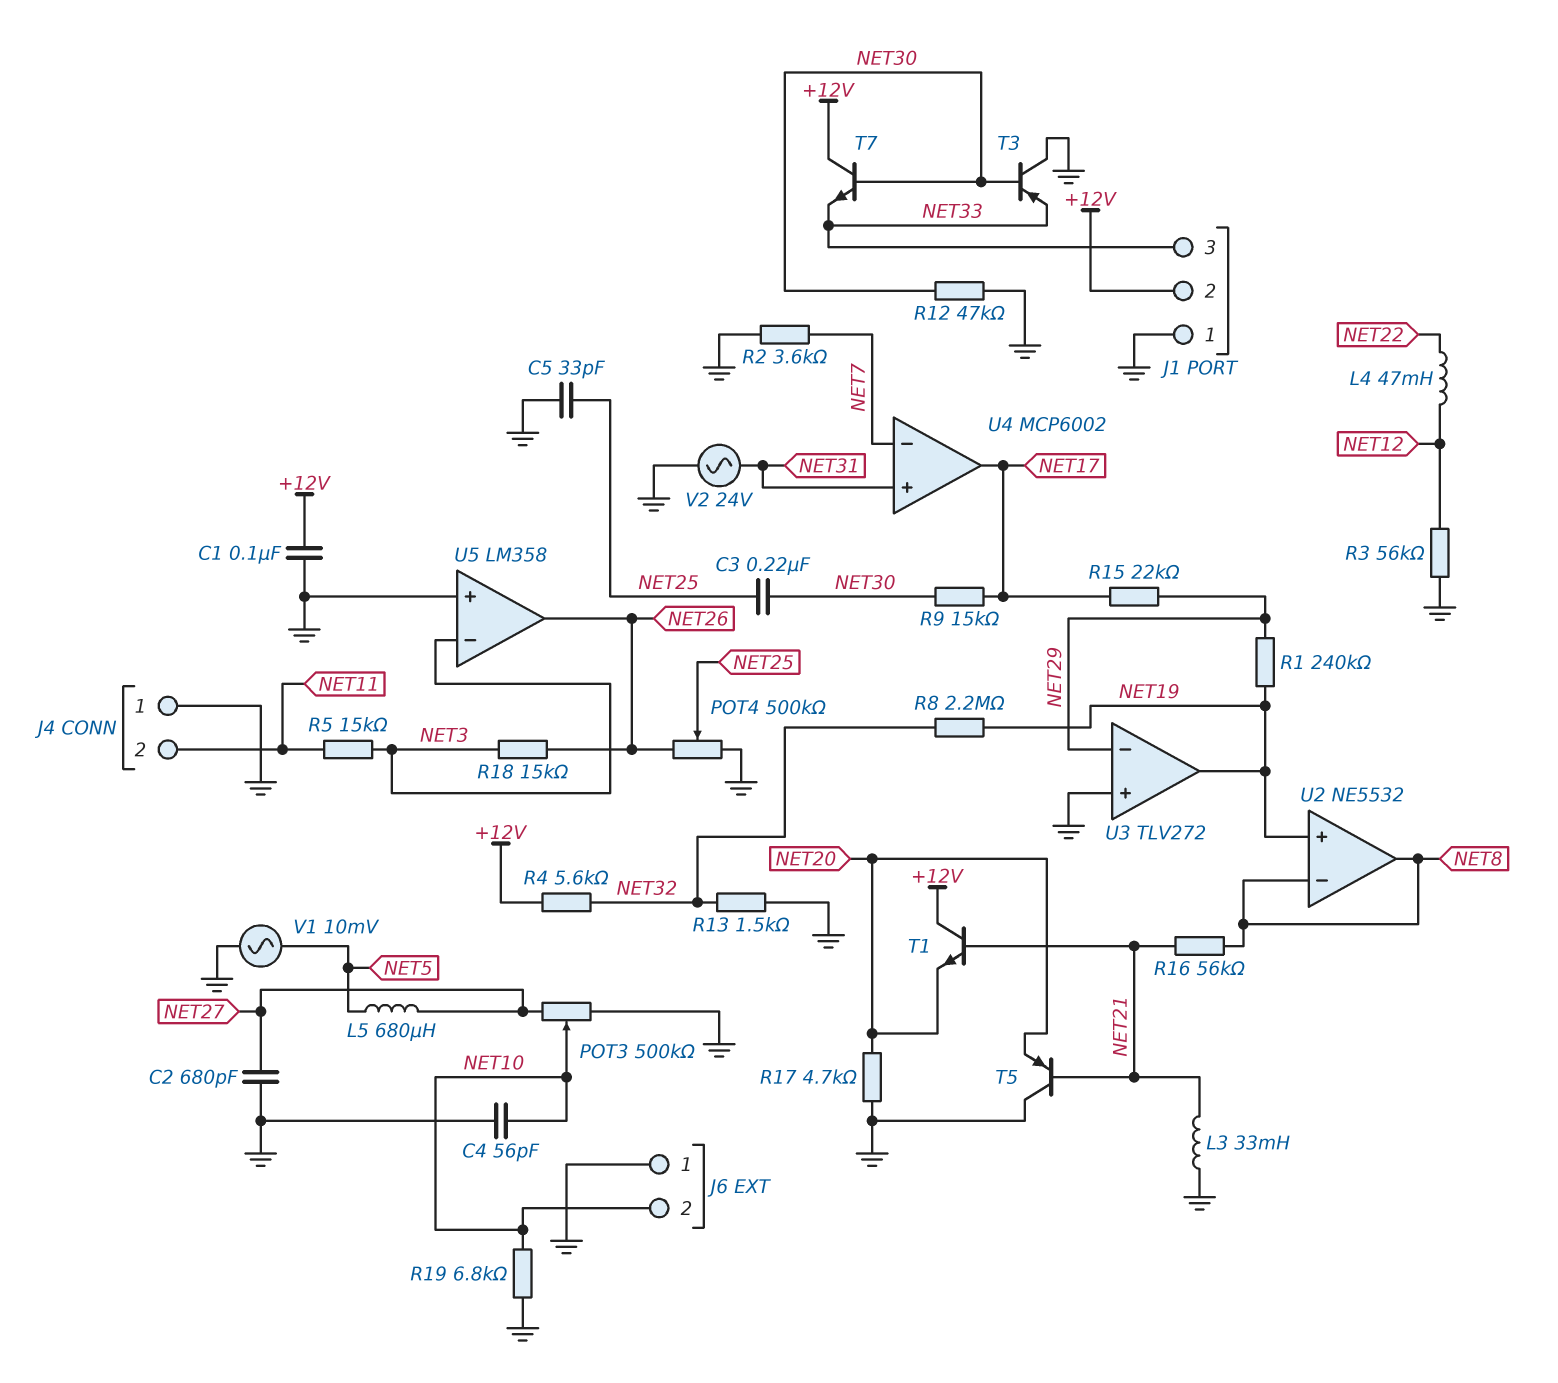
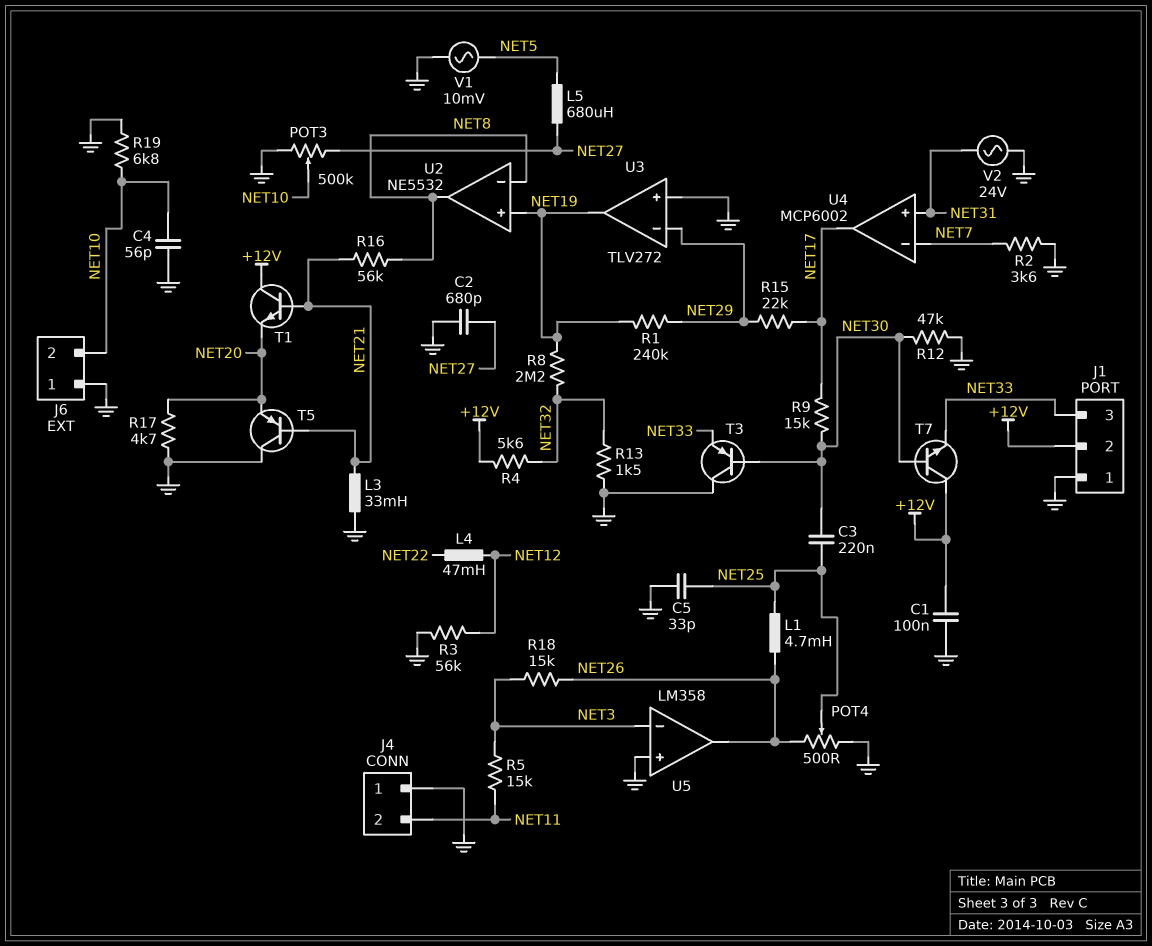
L1: none -> 4.7mH (NET25, NET26)
POT4: 500k (GND, NET26, wiper NET25) -> 500 (GND, NET26, wiper NET25)

